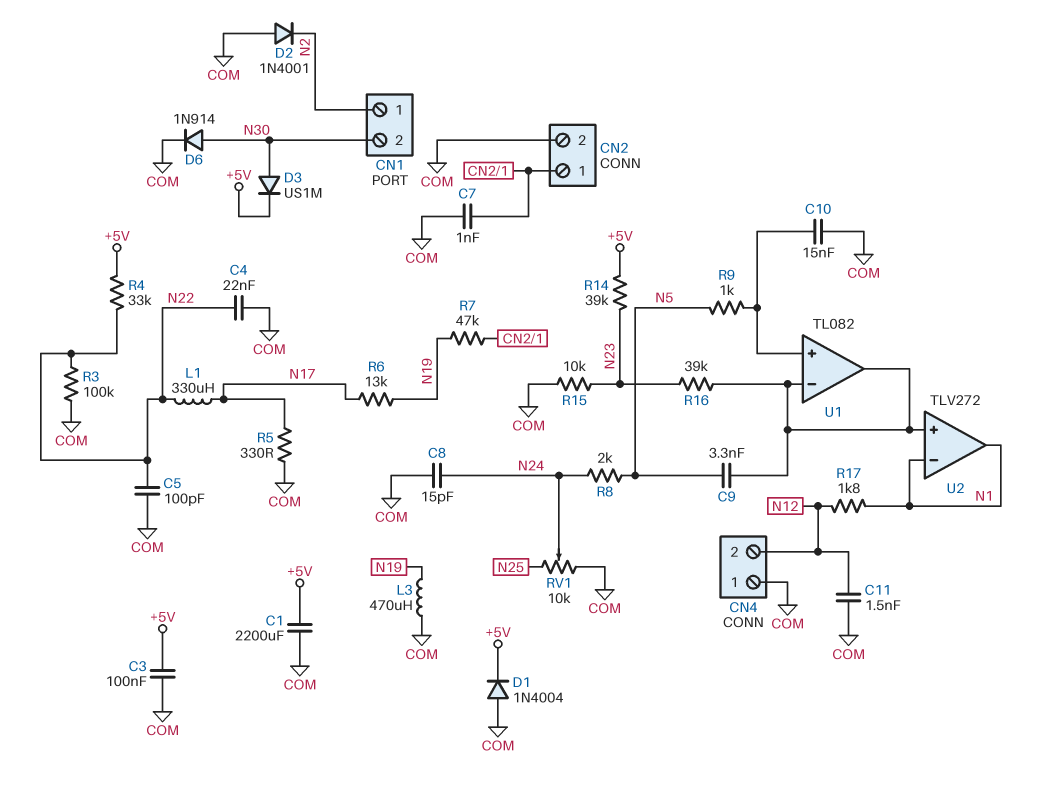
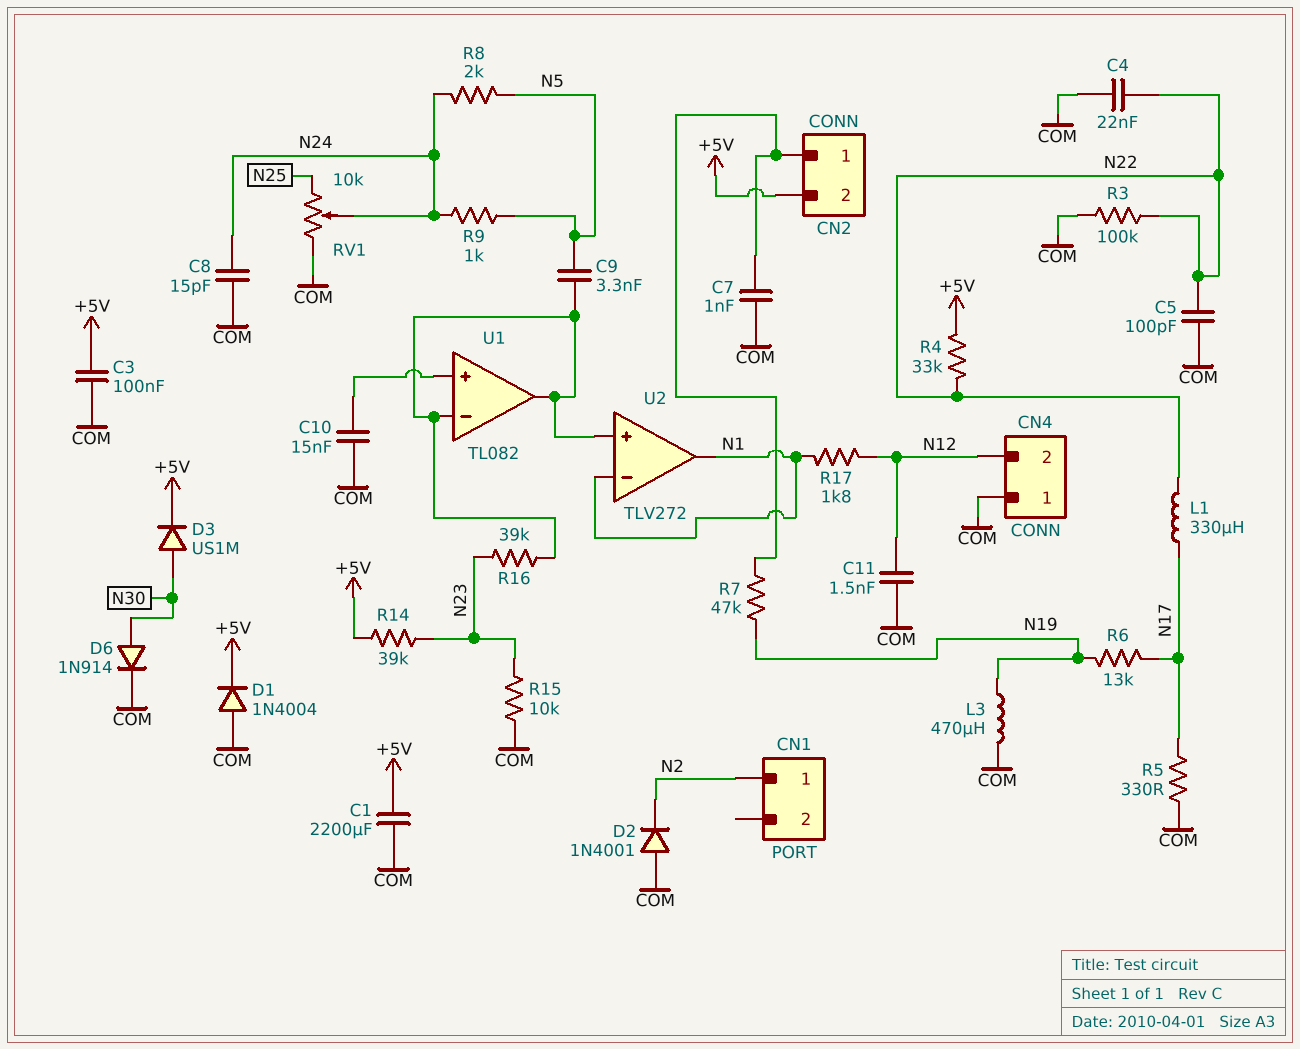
CN1 pin 2: N30 -> none
CN2 pin 2: COM -> +5V
R9: 1k (N5, U1/in+) -> 1k (N5, N24)

